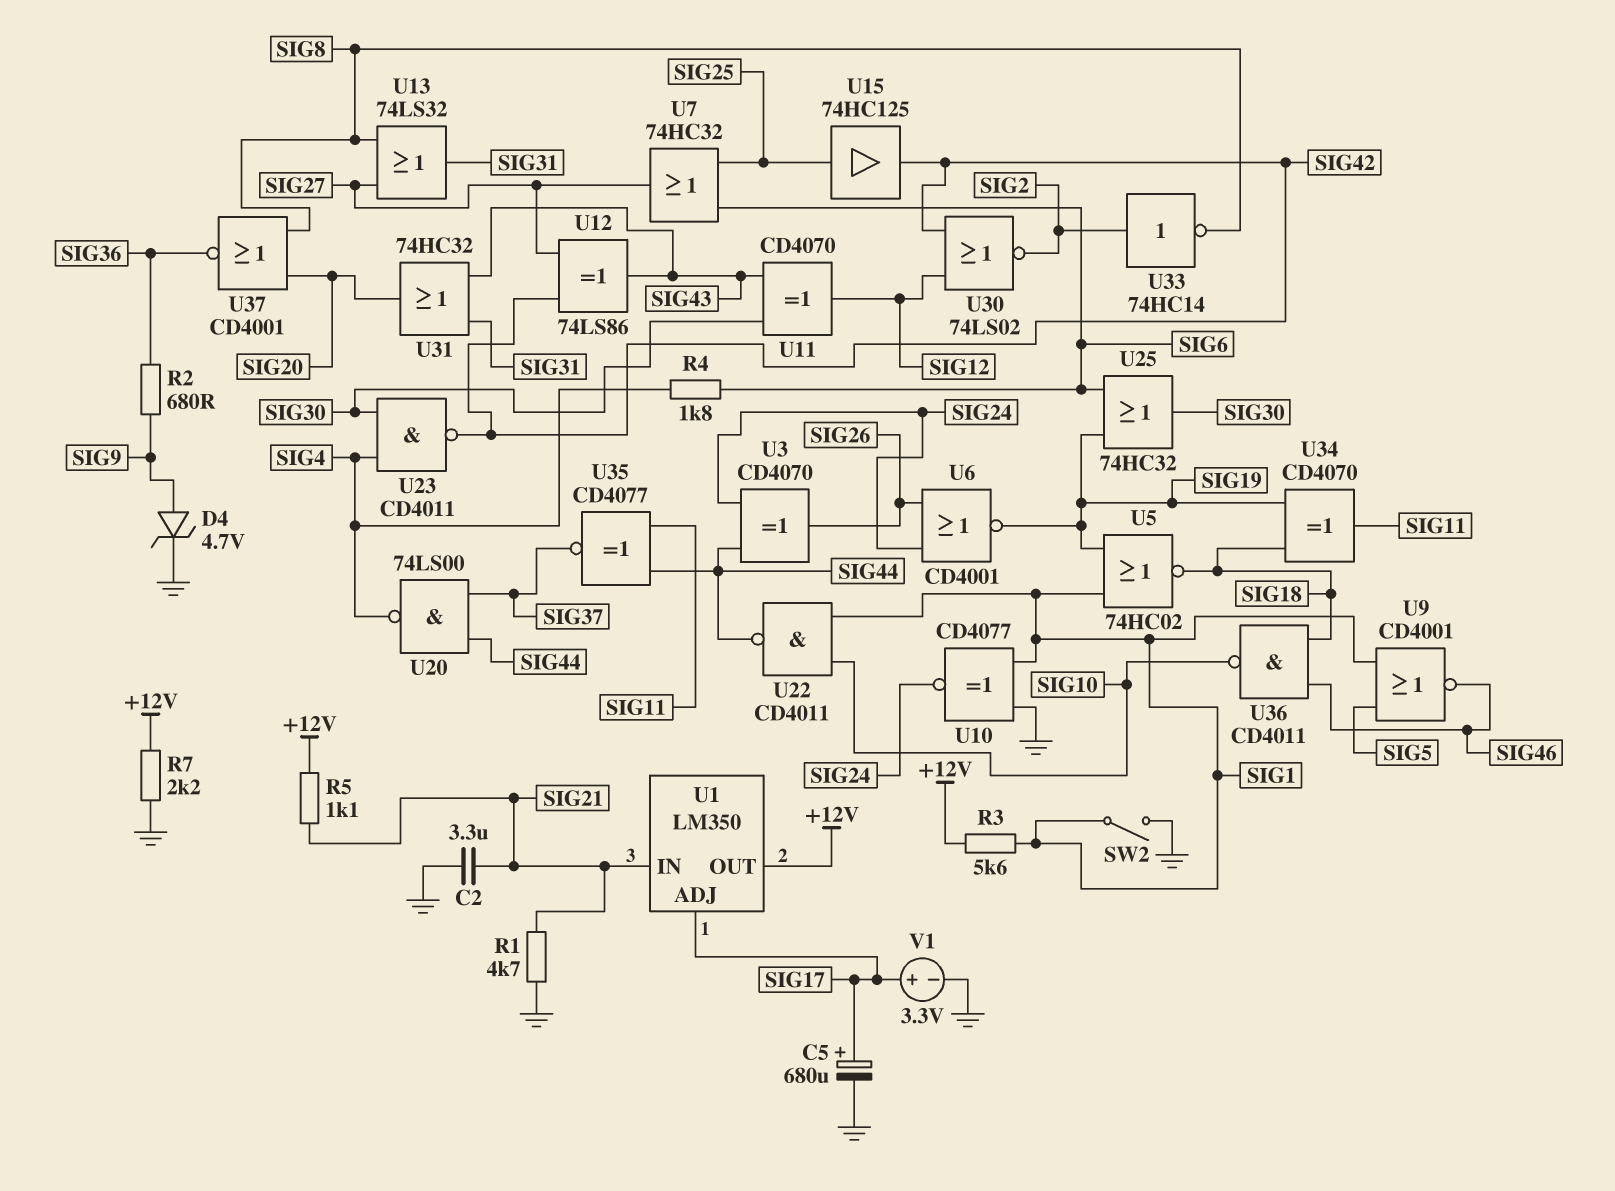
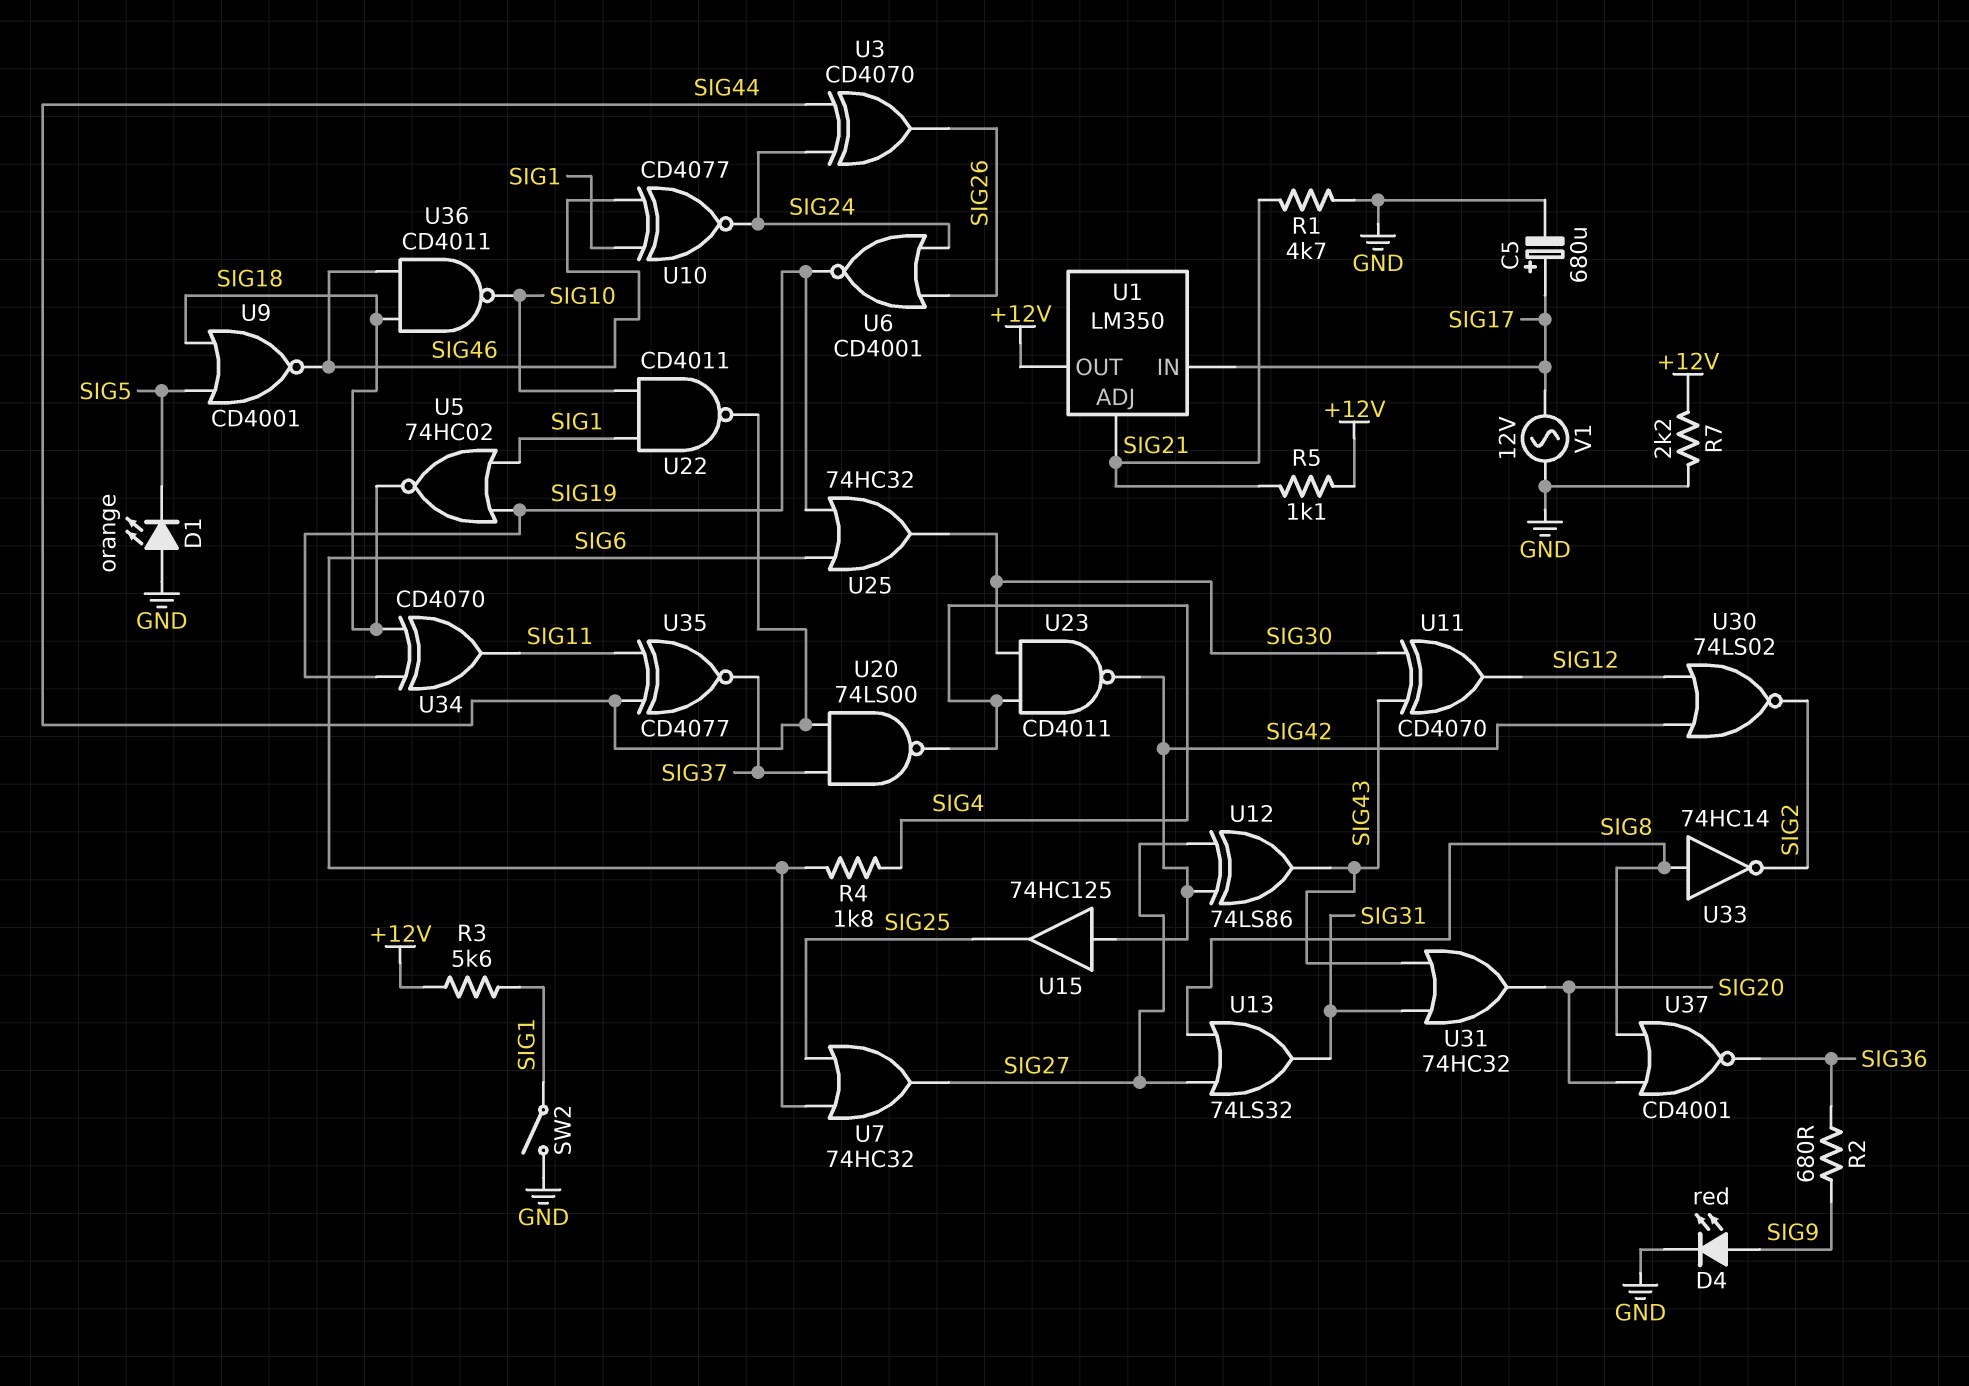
C2: 3.3uF (GND, SIG21) -> none
D1: none -> LED orange (A GND, K SIG5)
D4: zener 4.7V (A SIG9, K GND) -> LED red (A SIG9, K GND)
U1 pin ADJ: SIG17 -> SIG21
U1 pin IN: SIG21 -> SIG17
U9: NOR CD4001 (in SIG1, in SIG5, out SIG46) -> NOR CD4001 (in SIG5, in SIG18, out SIG46)
U10: XNOR CD4077 (in GND, in SIG1, out SIG24) -> XNOR CD4077 (in SIG1, in SIG46, out SIG24)
U15: buffer 74HC125 (in SIG25, out SIG42) -> buffer 74HC125 (in SIG42, out SIG25)
U33: NOT 74HC14 (in SIG2, out SIG8) -> NOT 74HC14 (in SIG8, out SIG2)
V1: 3.3V (plus SIG17, minus GND) -> AC 12V (GND, SIG17)

